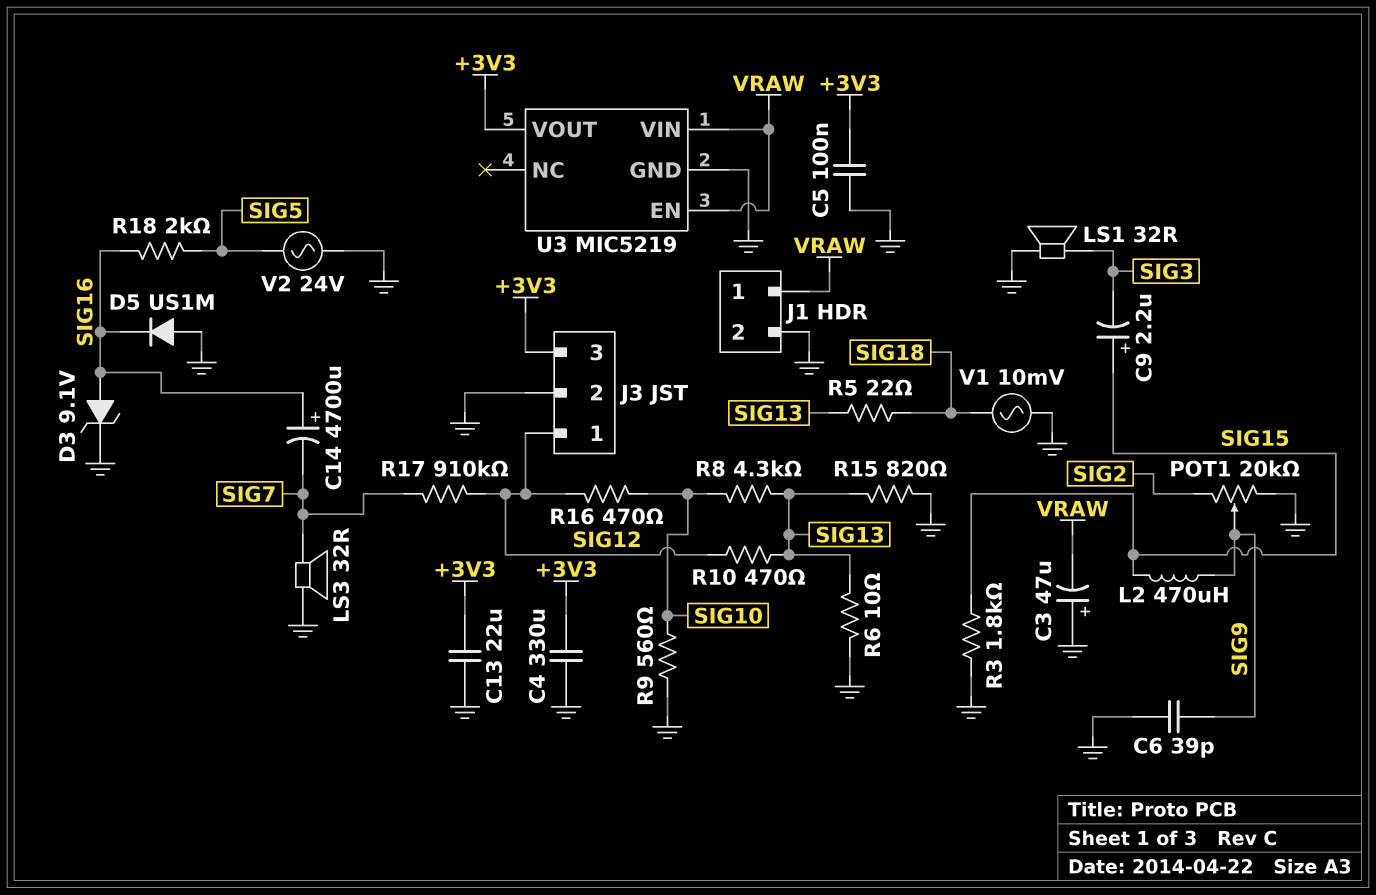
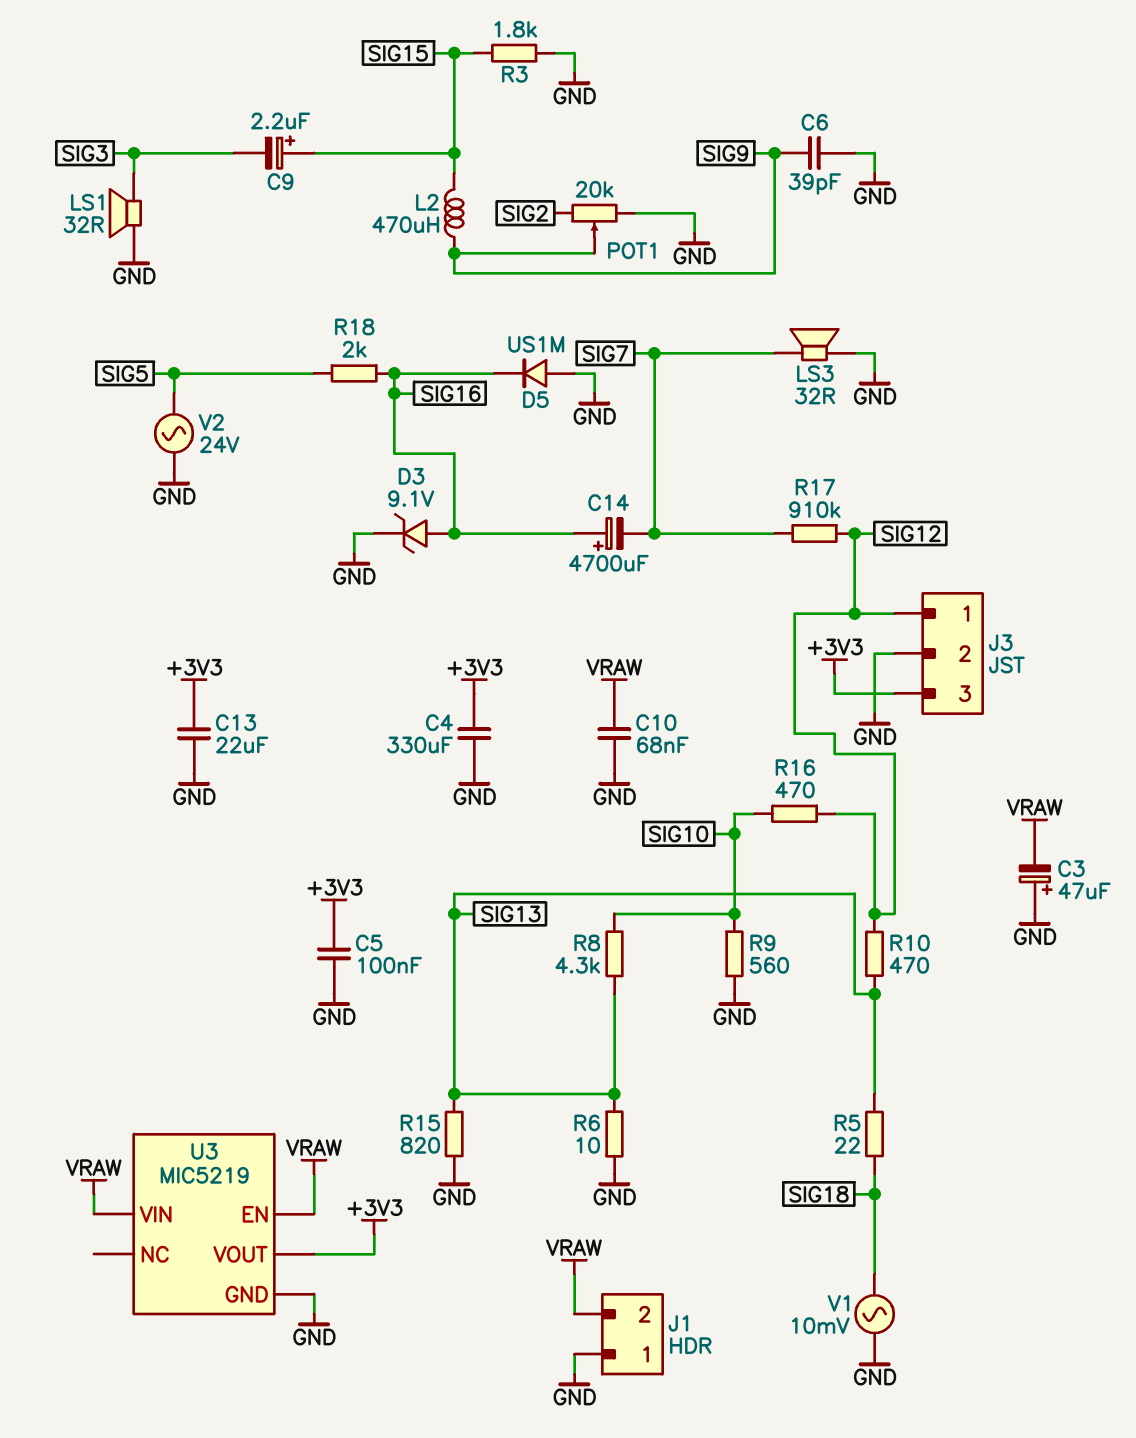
C10: none -> 68nF (GND, VRAW)
J1 pin 1: VRAW -> GND
J1 pin 2: GND -> VRAW

